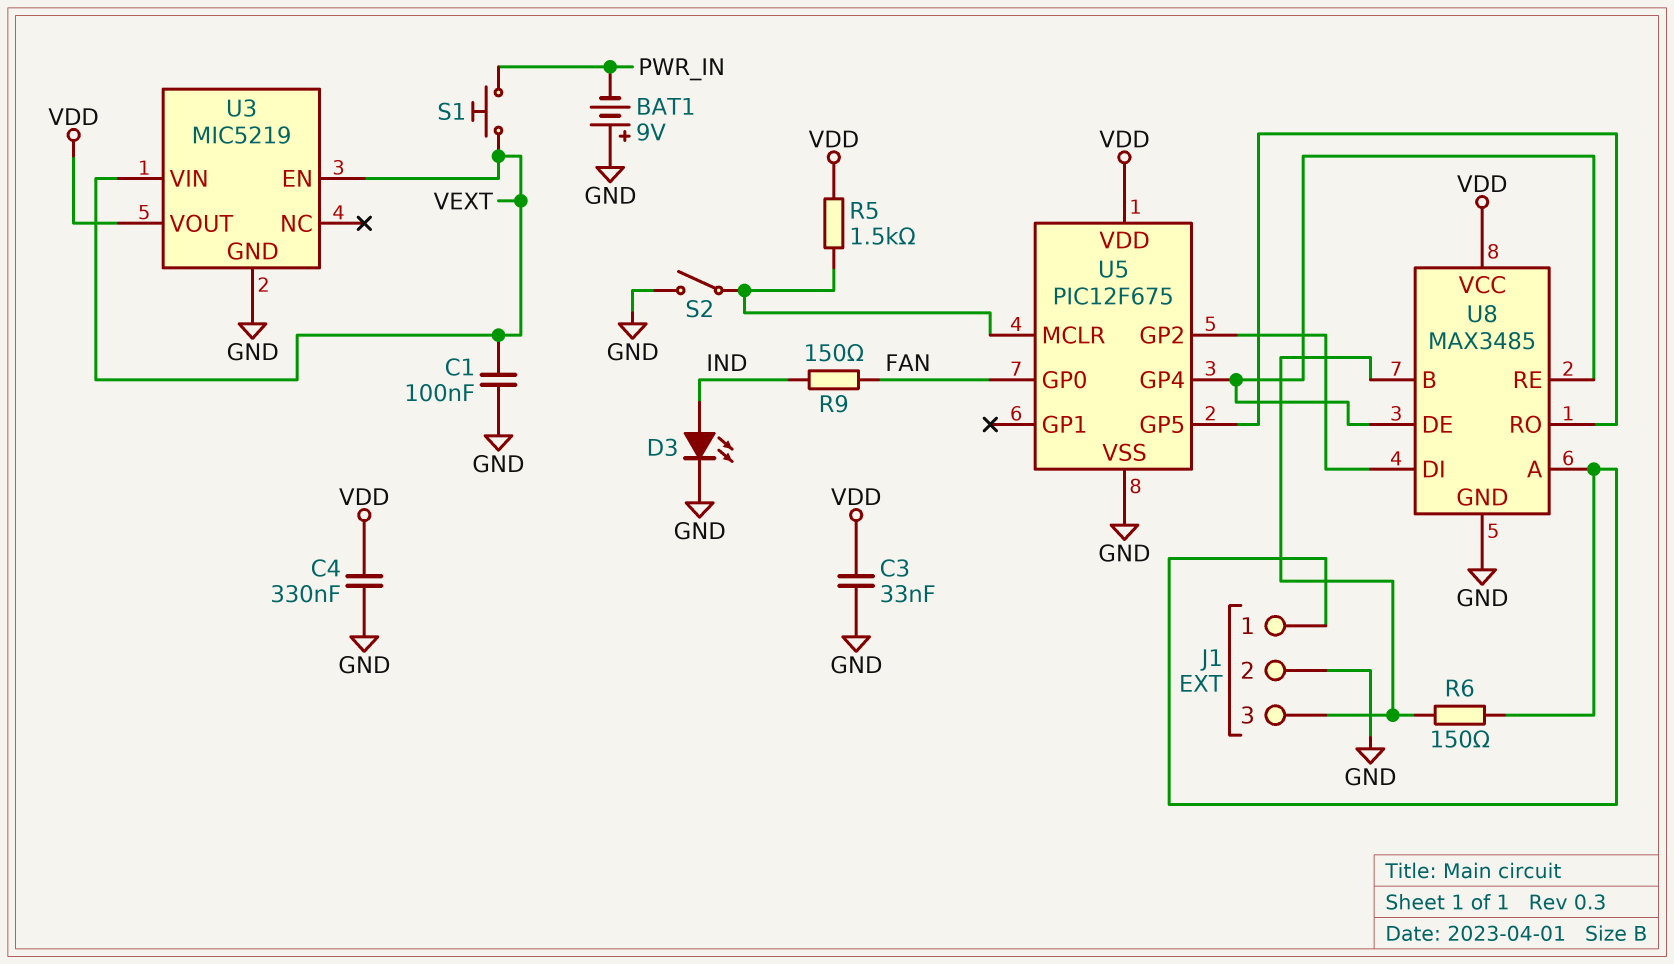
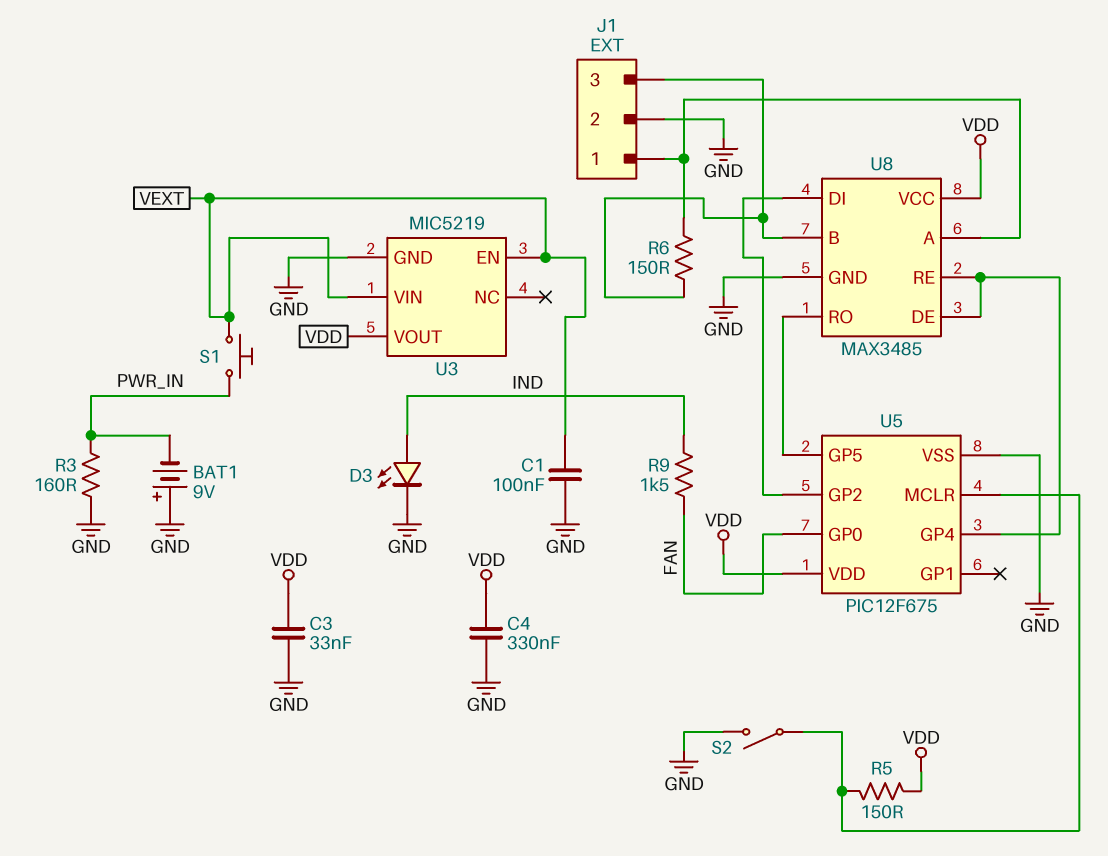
R3: none -> 160 (GND, PWR_IN)
R5: 1.5k (U5/MCLR, VDD) -> 150 (U5/MCLR, VDD)
R9: 150 (FAN, IND) -> 1.5k (FAN, IND)

